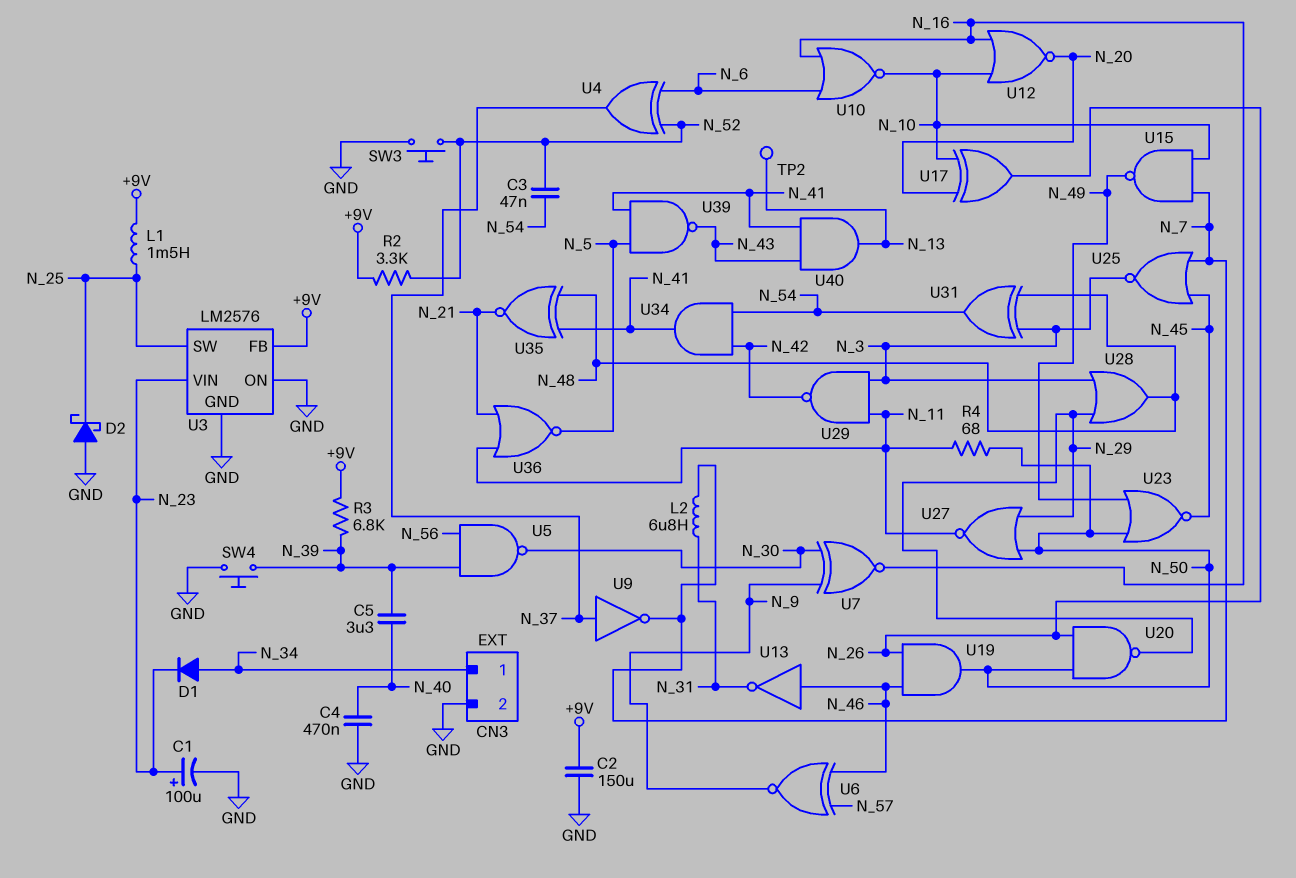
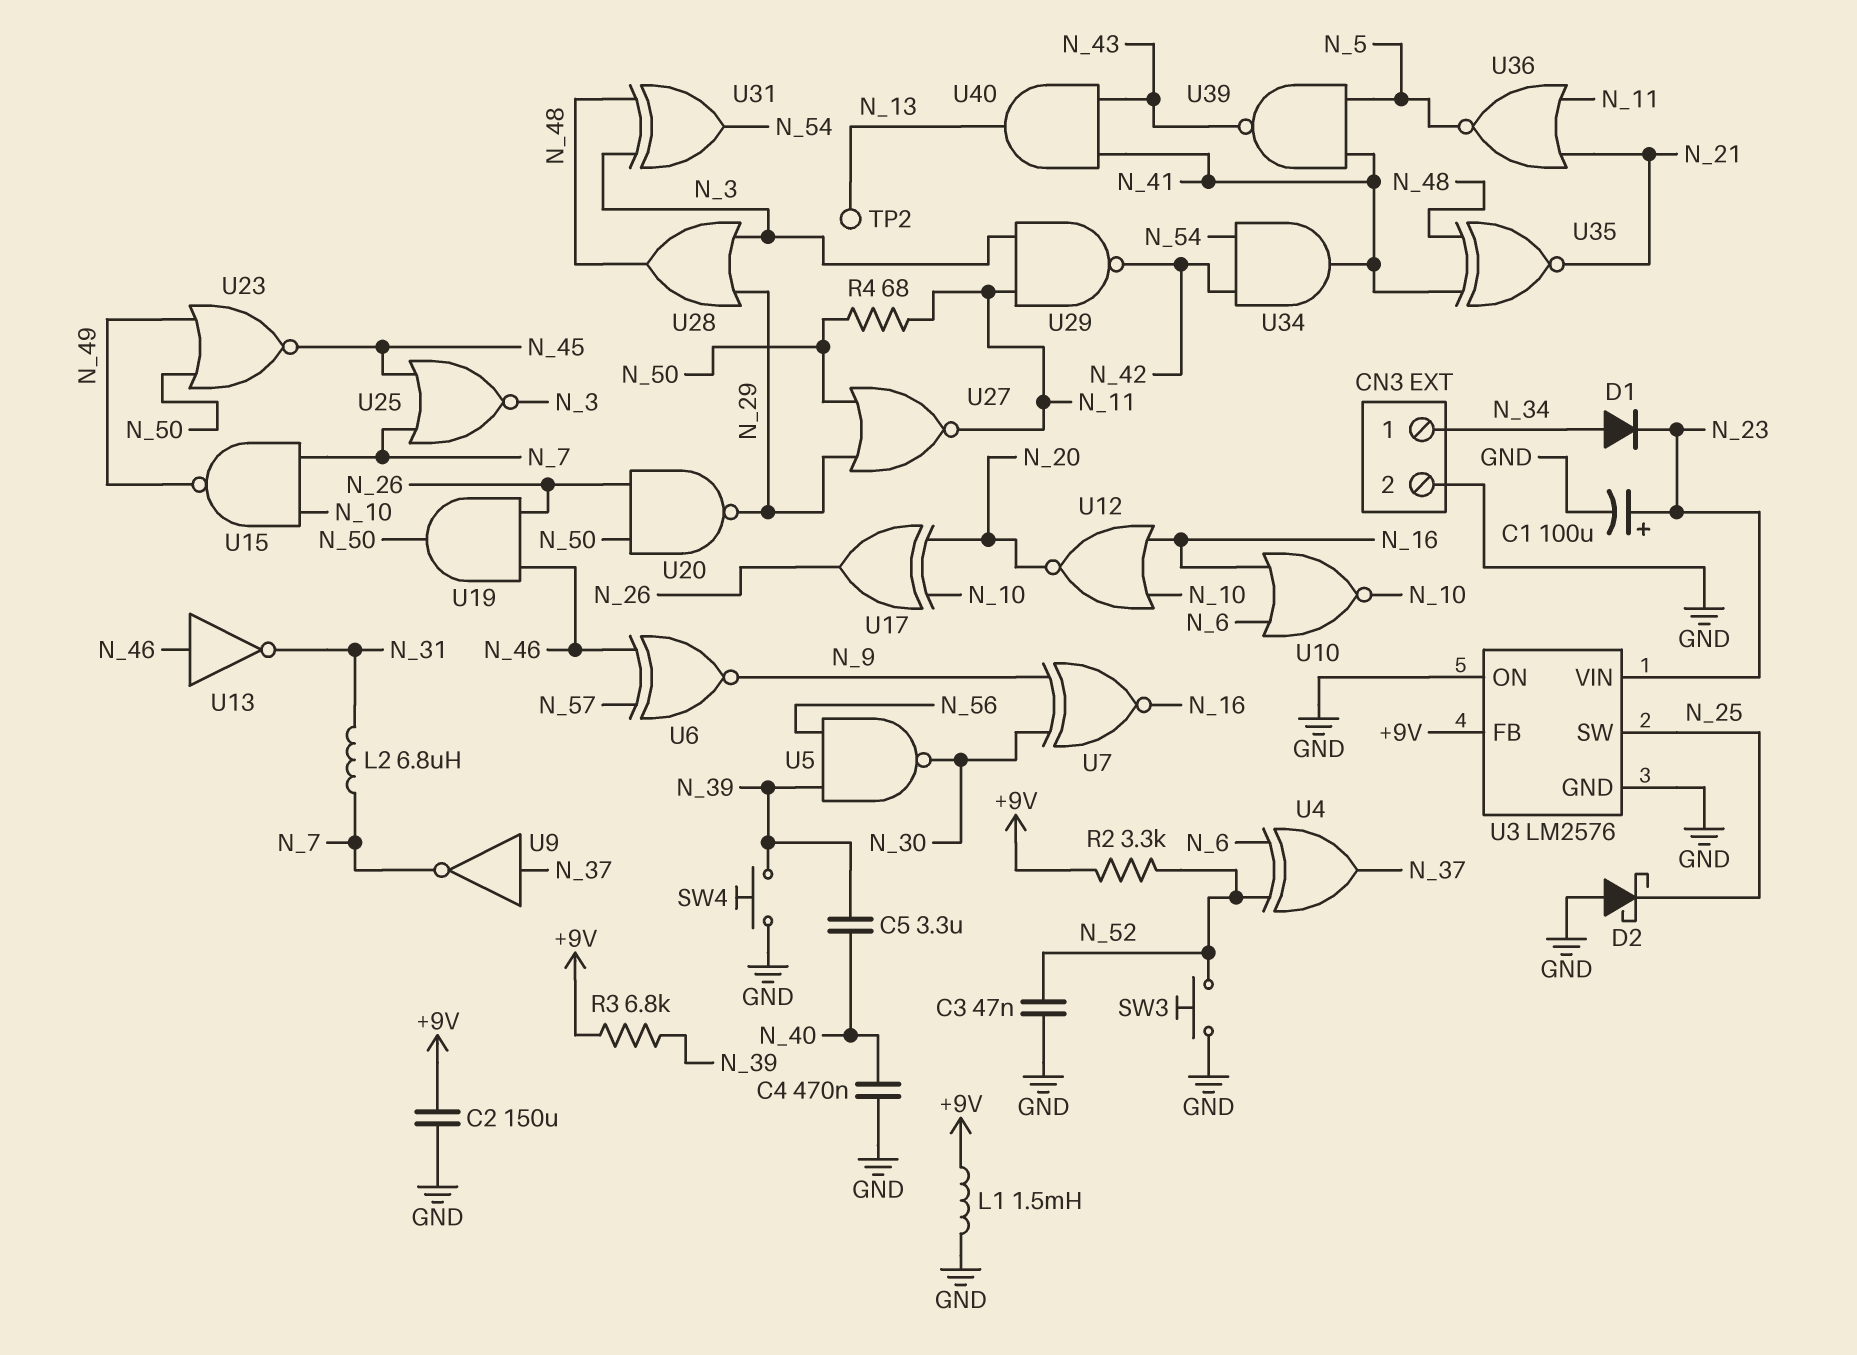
C3: 47nF (N_52, N_54) -> 47nF (GND, N_52)
L1: 1.5mH (+9V, N_25) -> 1.5mH (+9V, GND)

